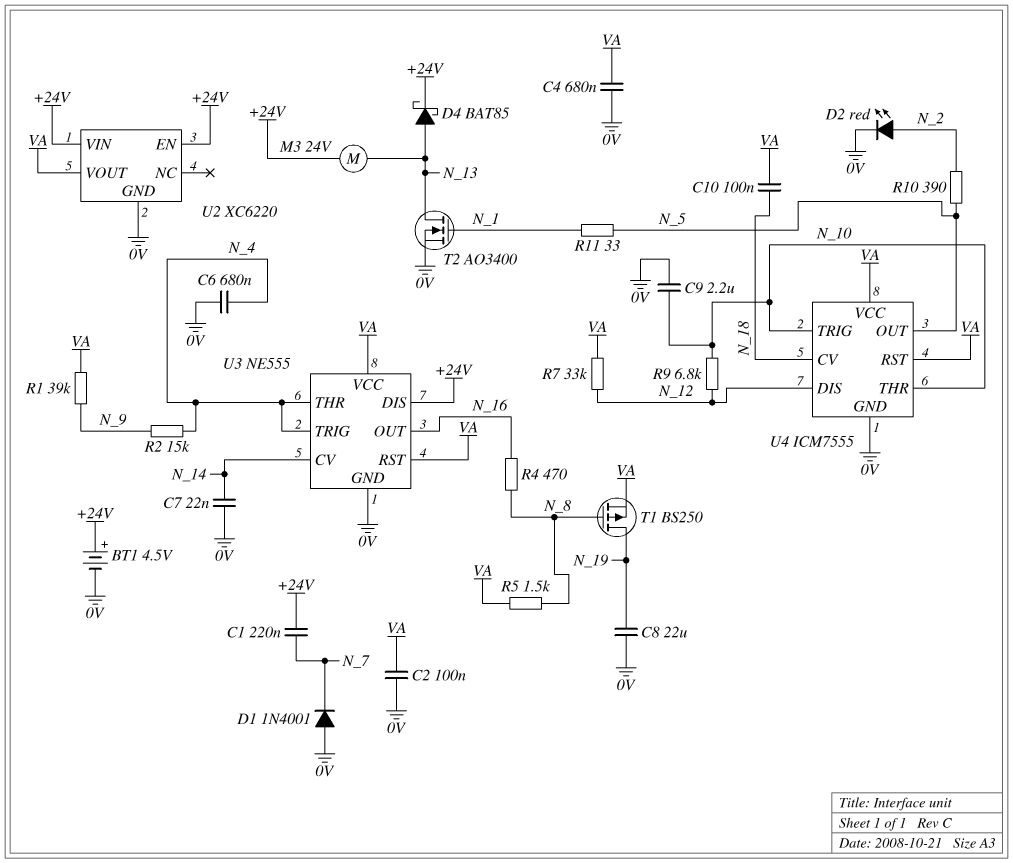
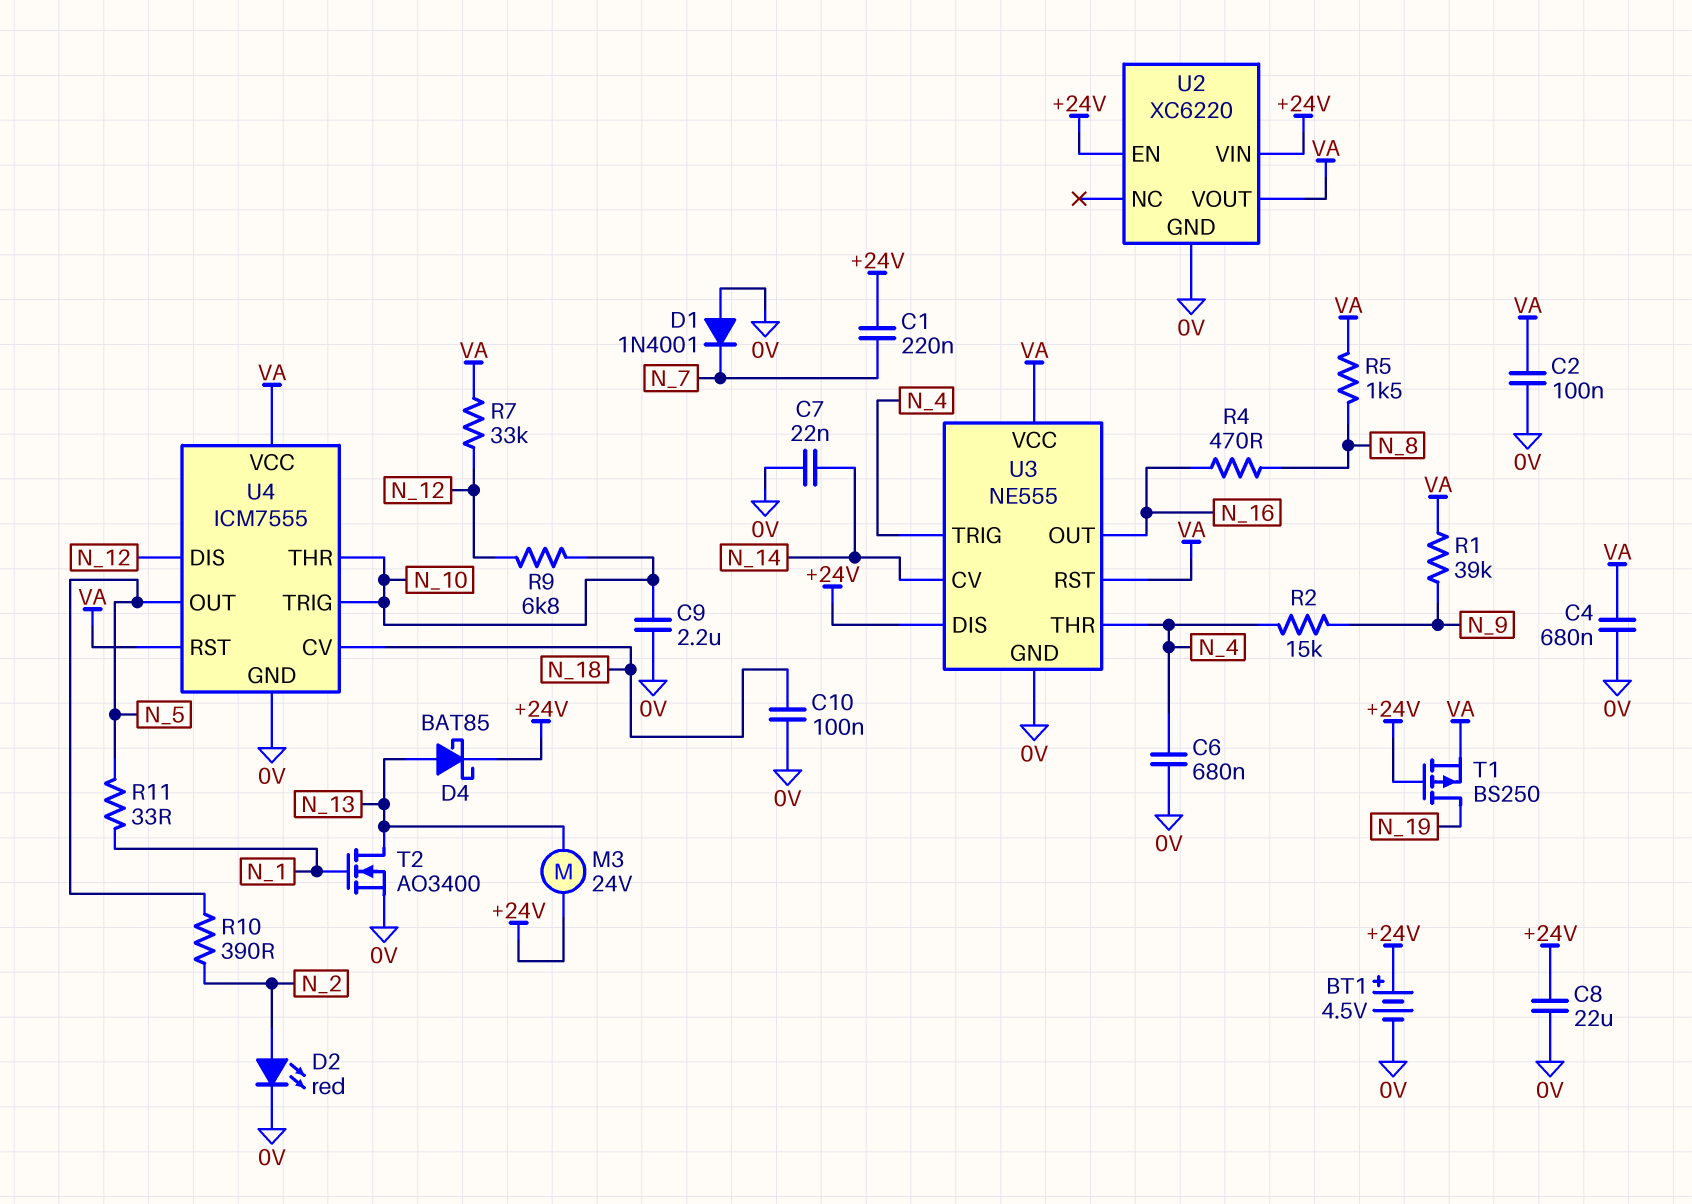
C8: 22uF (0V, N_19) -> 22uF (+24V, 0V)
C10: 100nF (N_18, VA) -> 100nF (0V, N_18)
T1: PMOS BS250 (G N_8, D N_19, S VA) -> PMOS BS250 (G +24V, D N_19, S VA)

